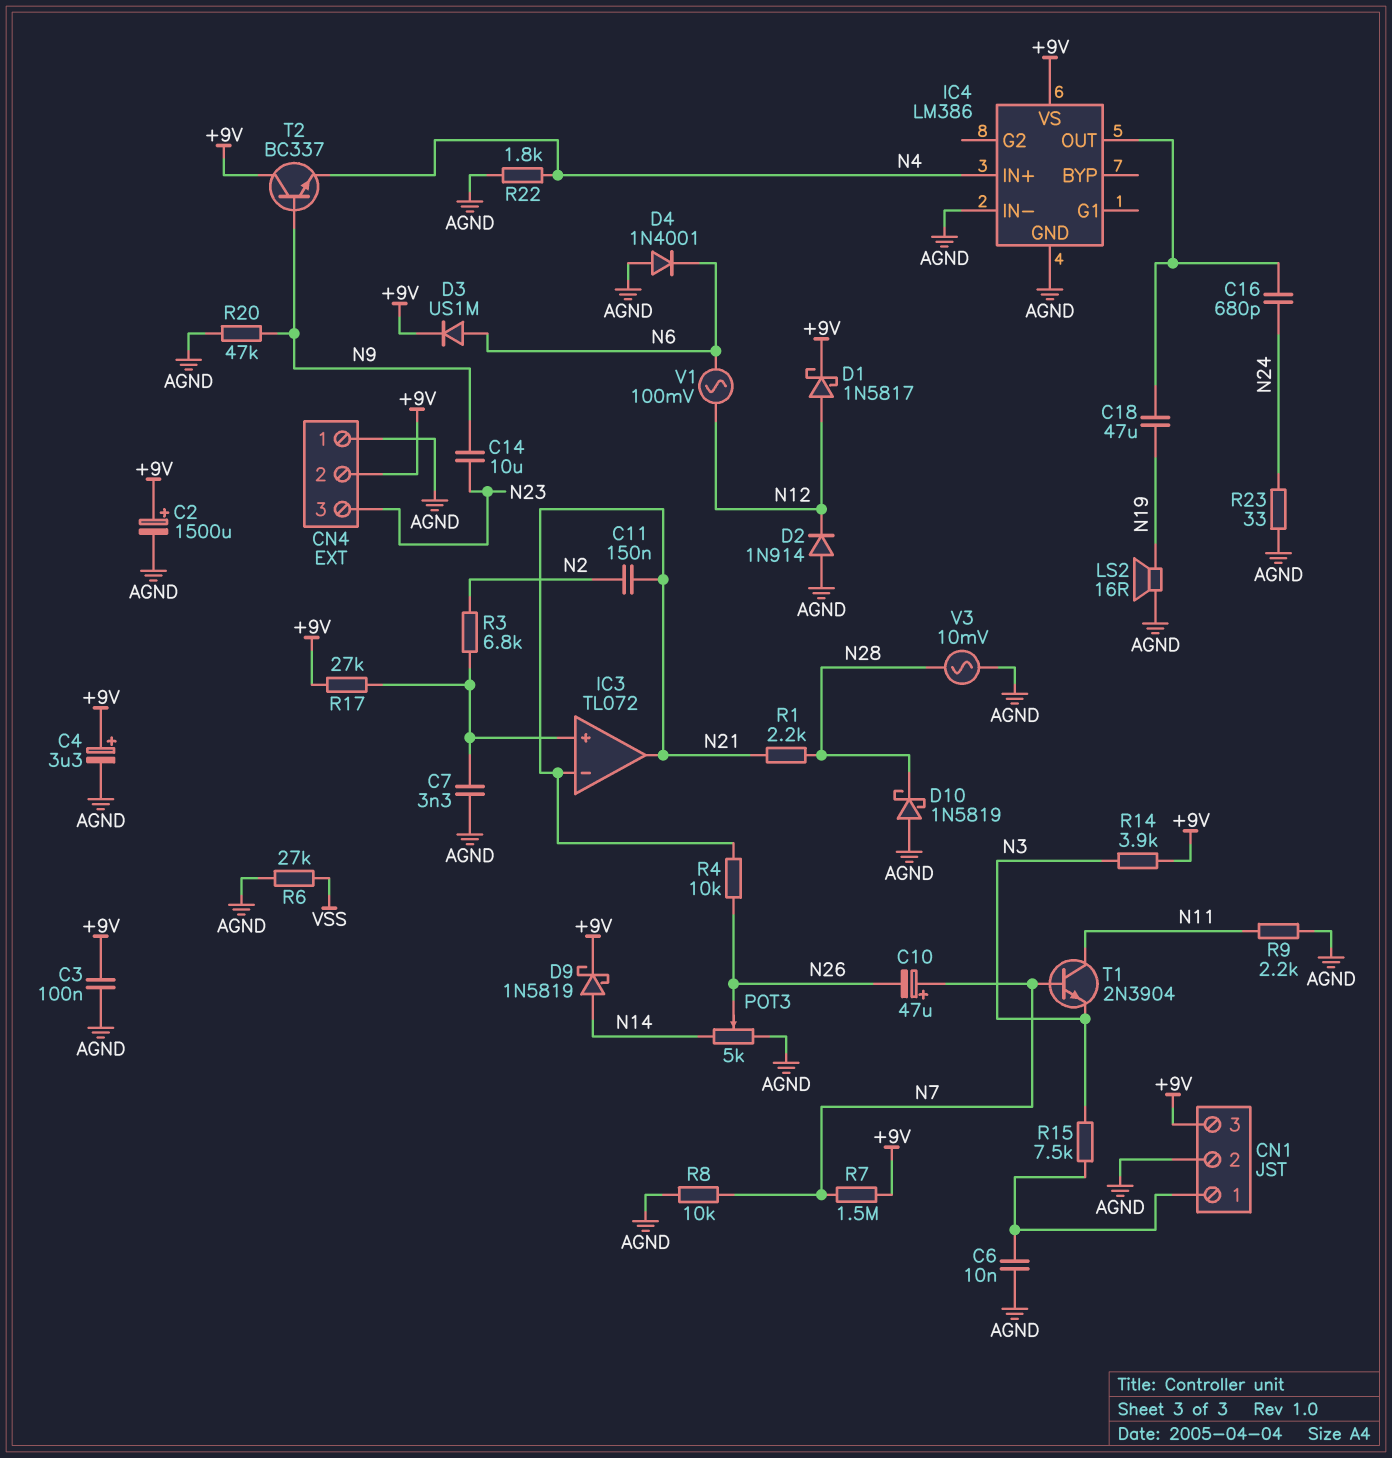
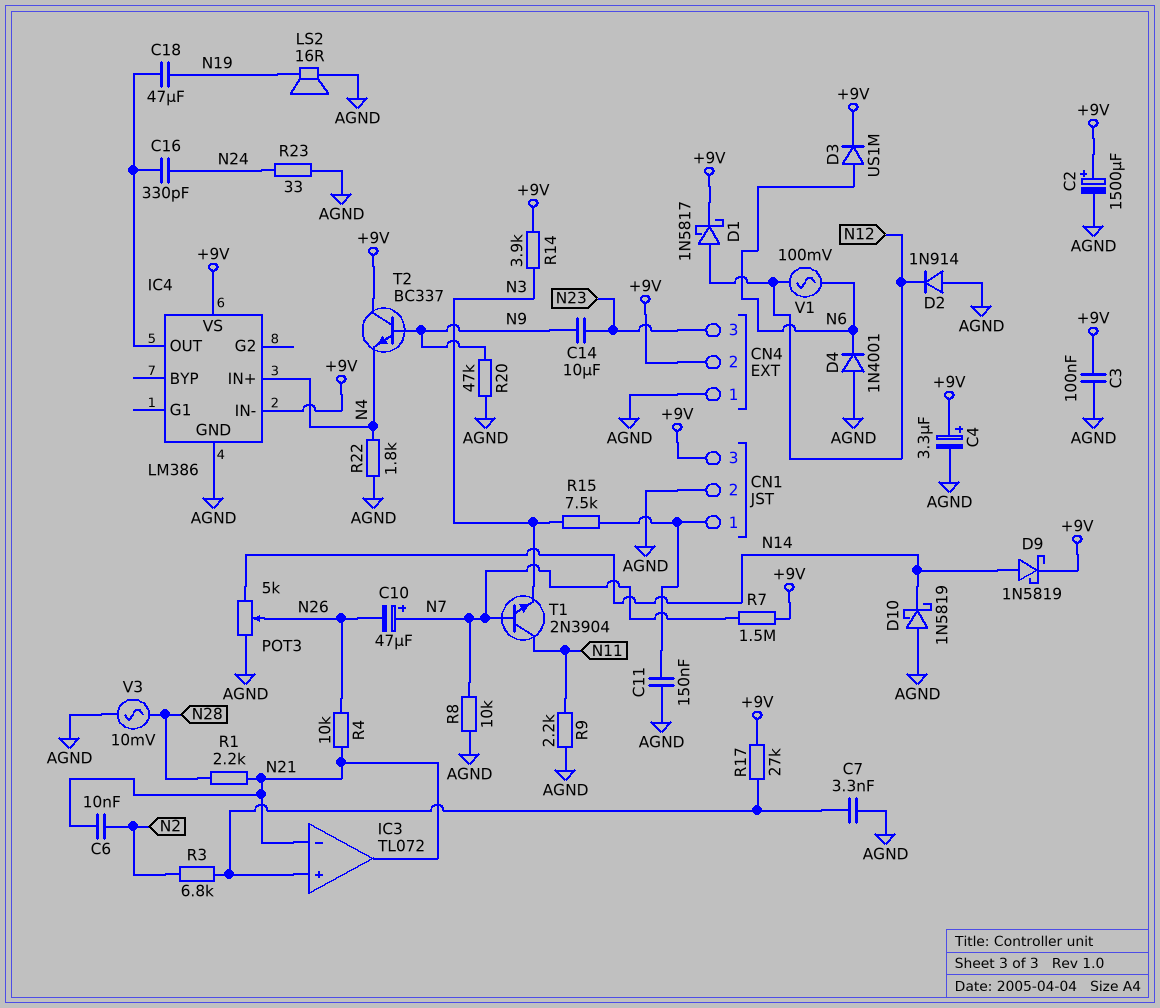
C6: 10nF (AGND, CN1/1) -> 10nF (N2, N21)
C11: 150nF (N2, N21) -> 150nF (AGND, CN1/1)
C16: 680pF (IC4/OUT, N24) -> 330pF (IC4/OUT, N24)
D10: schottky 1N5819 (A AGND, K N28) -> schottky 1N5819 (A AGND, K N14)
IC4 pin IN-: AGND -> +9V
R6: 27k (AGND, VSS) -> none

